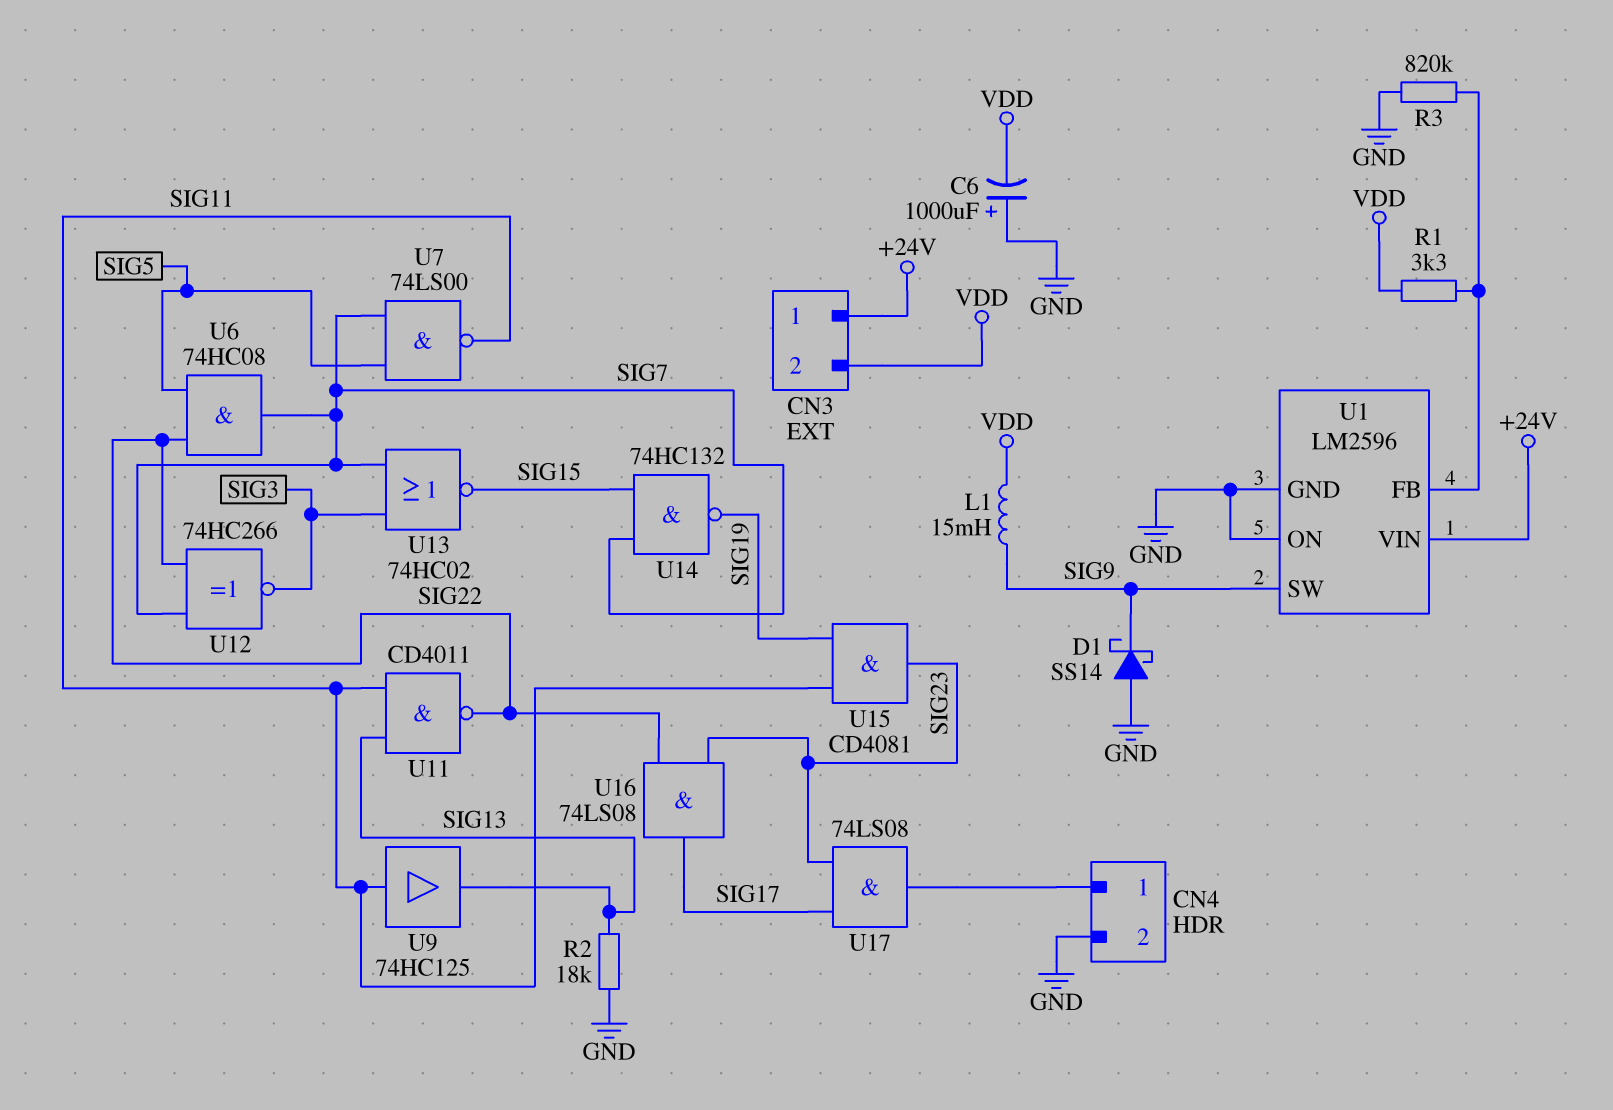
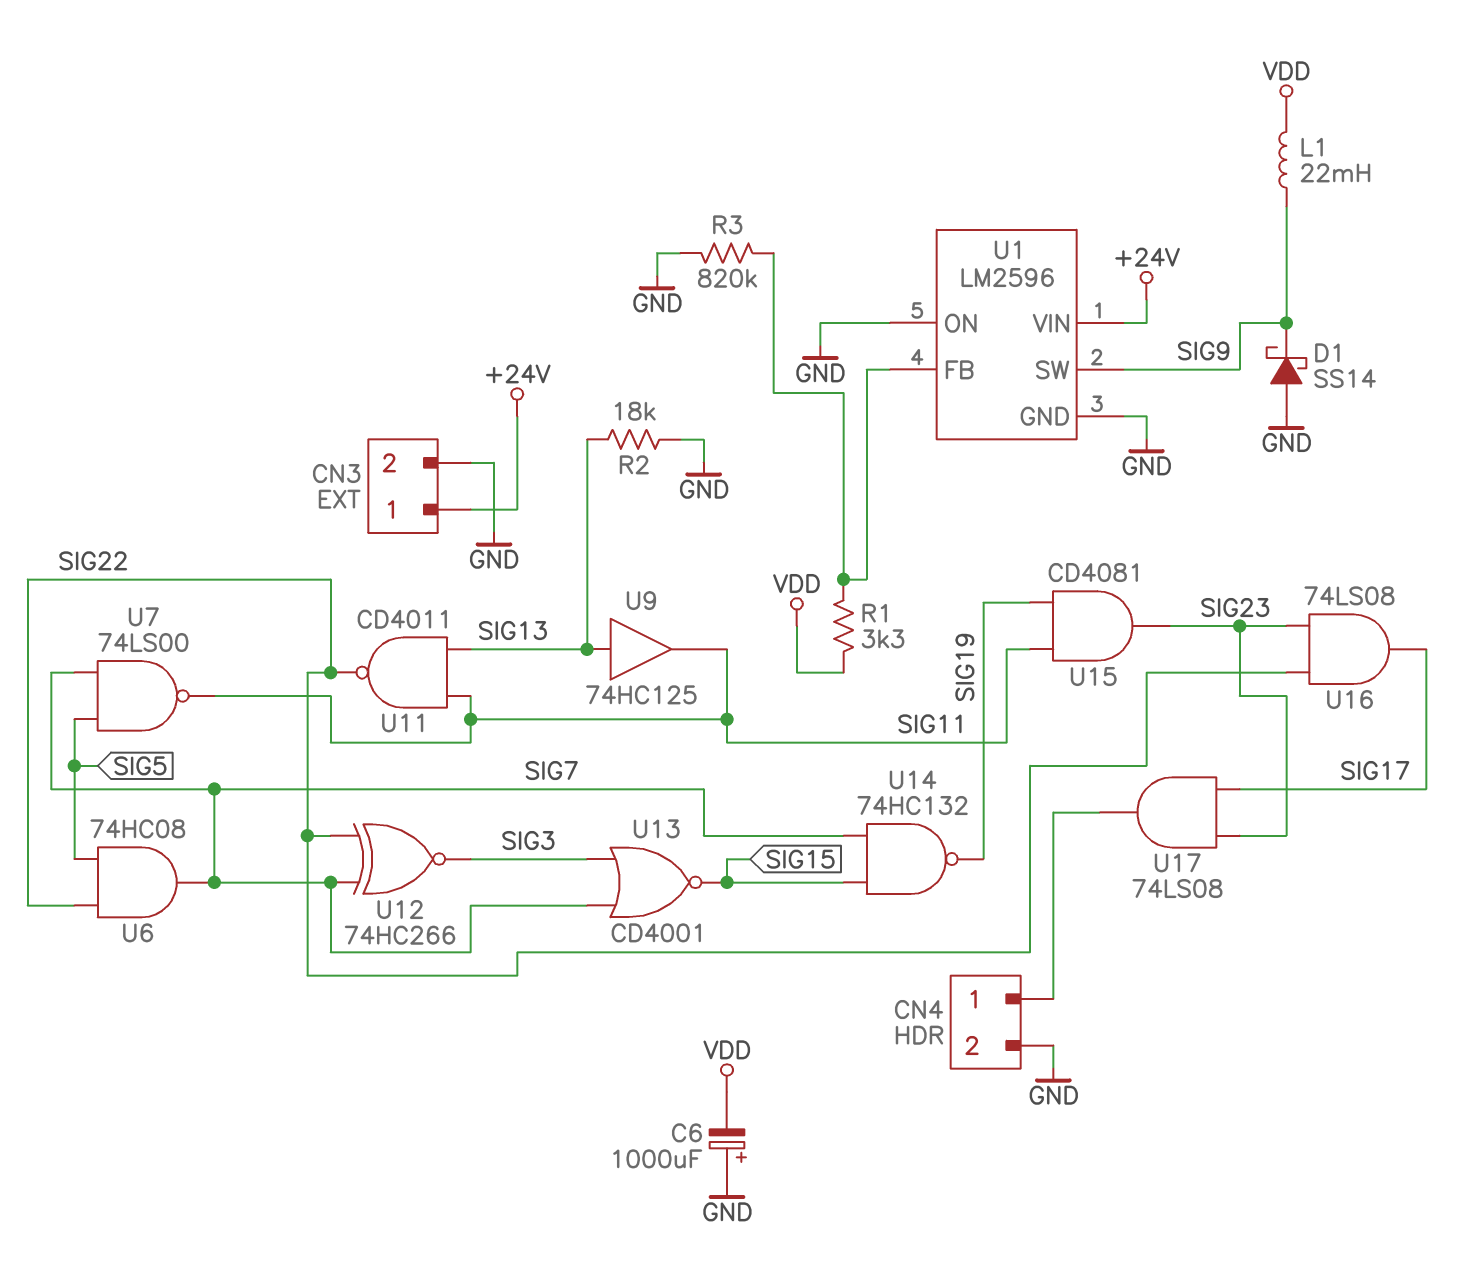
CN3 pin 2: VDD -> GND
L1: 15mH (SIG9, VDD) -> 22mH (SIG9, VDD)
U9: buffer 74HC125 (in SIG11, out SIG13) -> buffer 74HC125 (in SIG13, out SIG11)
U13: NOR 74HC02 (in SIG3, in SIG7, out SIG15) -> NOR CD4001 (in SIG3, in SIG7, out SIG15)

